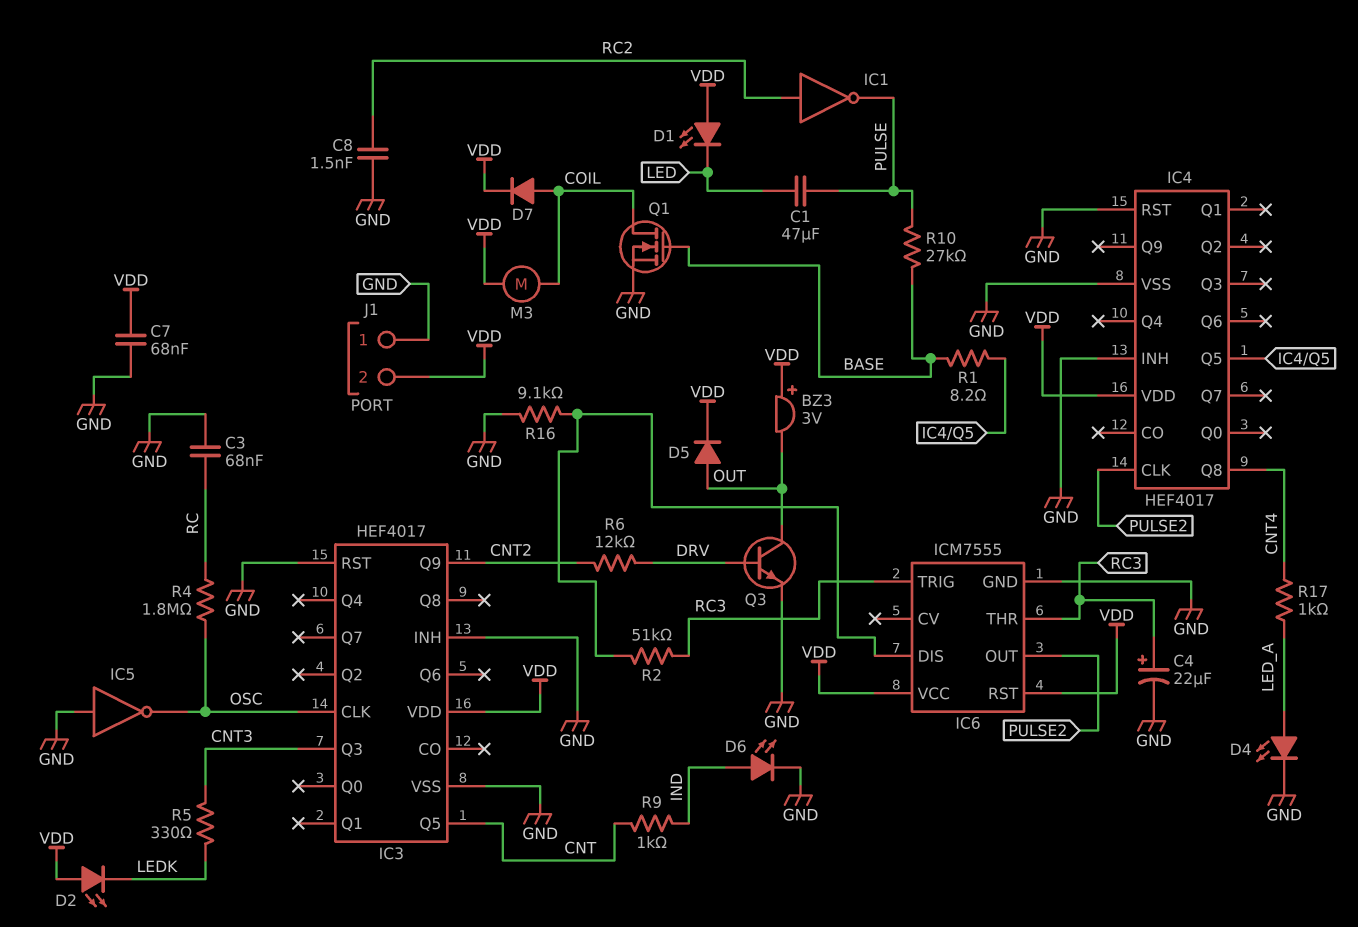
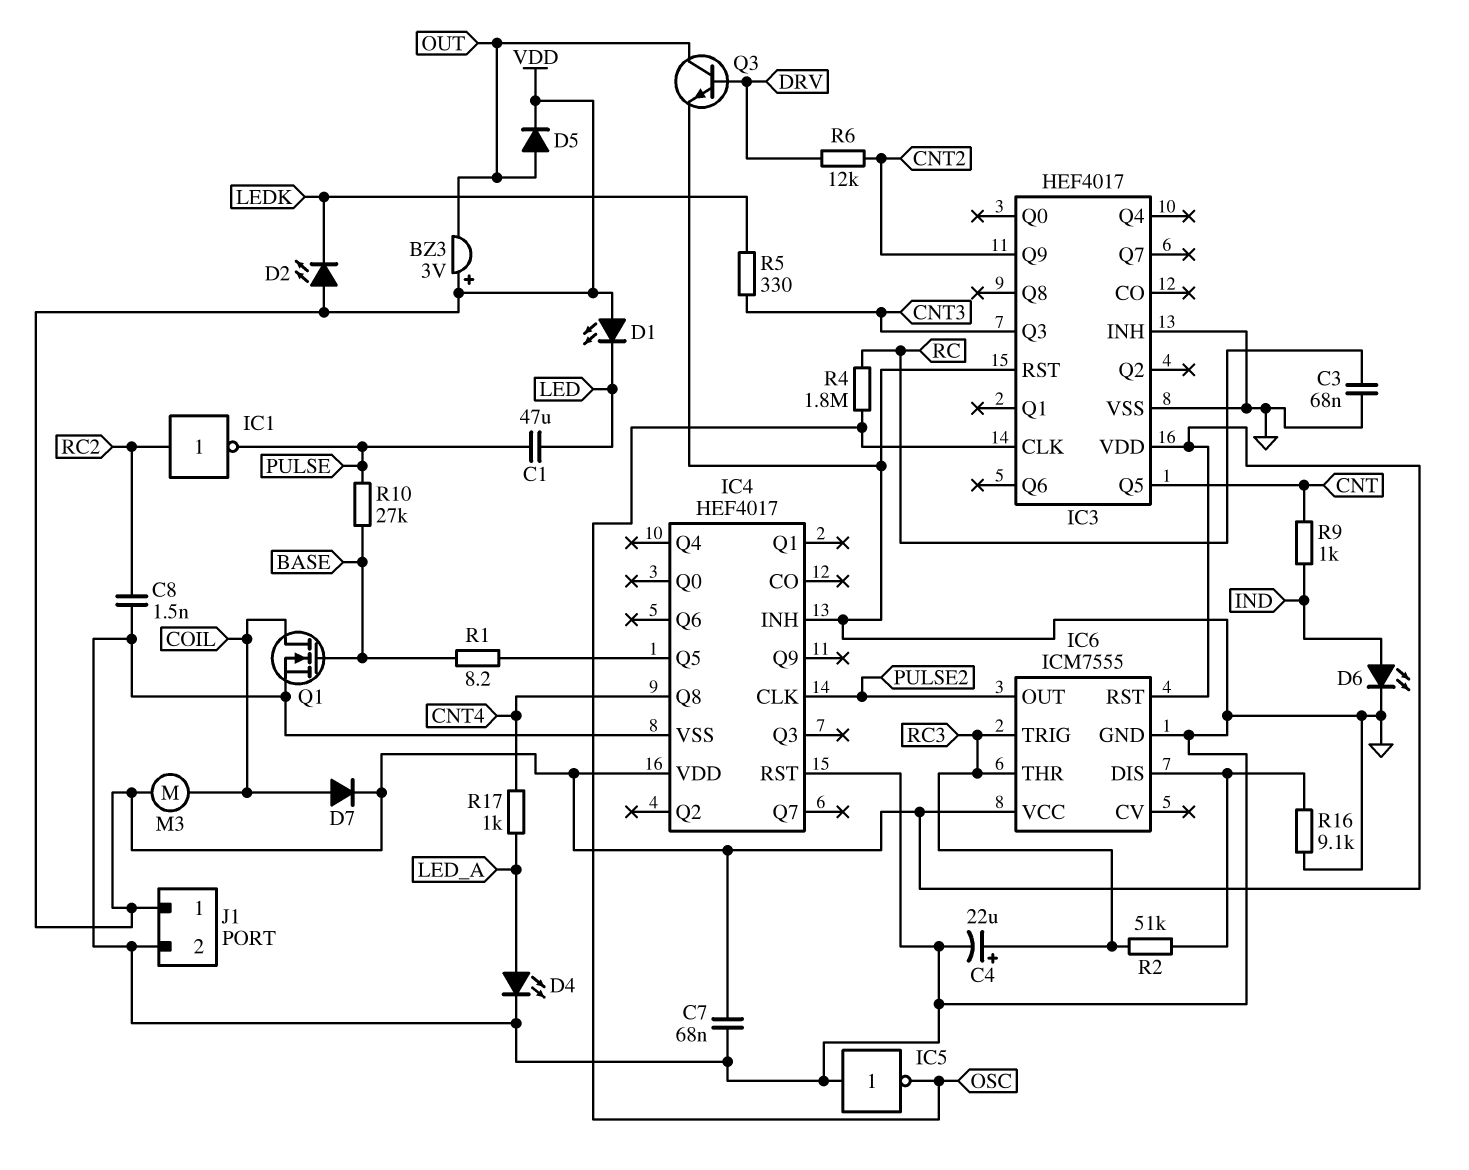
J1 pin 1: GND -> VDD
J1 pin 2: VDD -> GND

